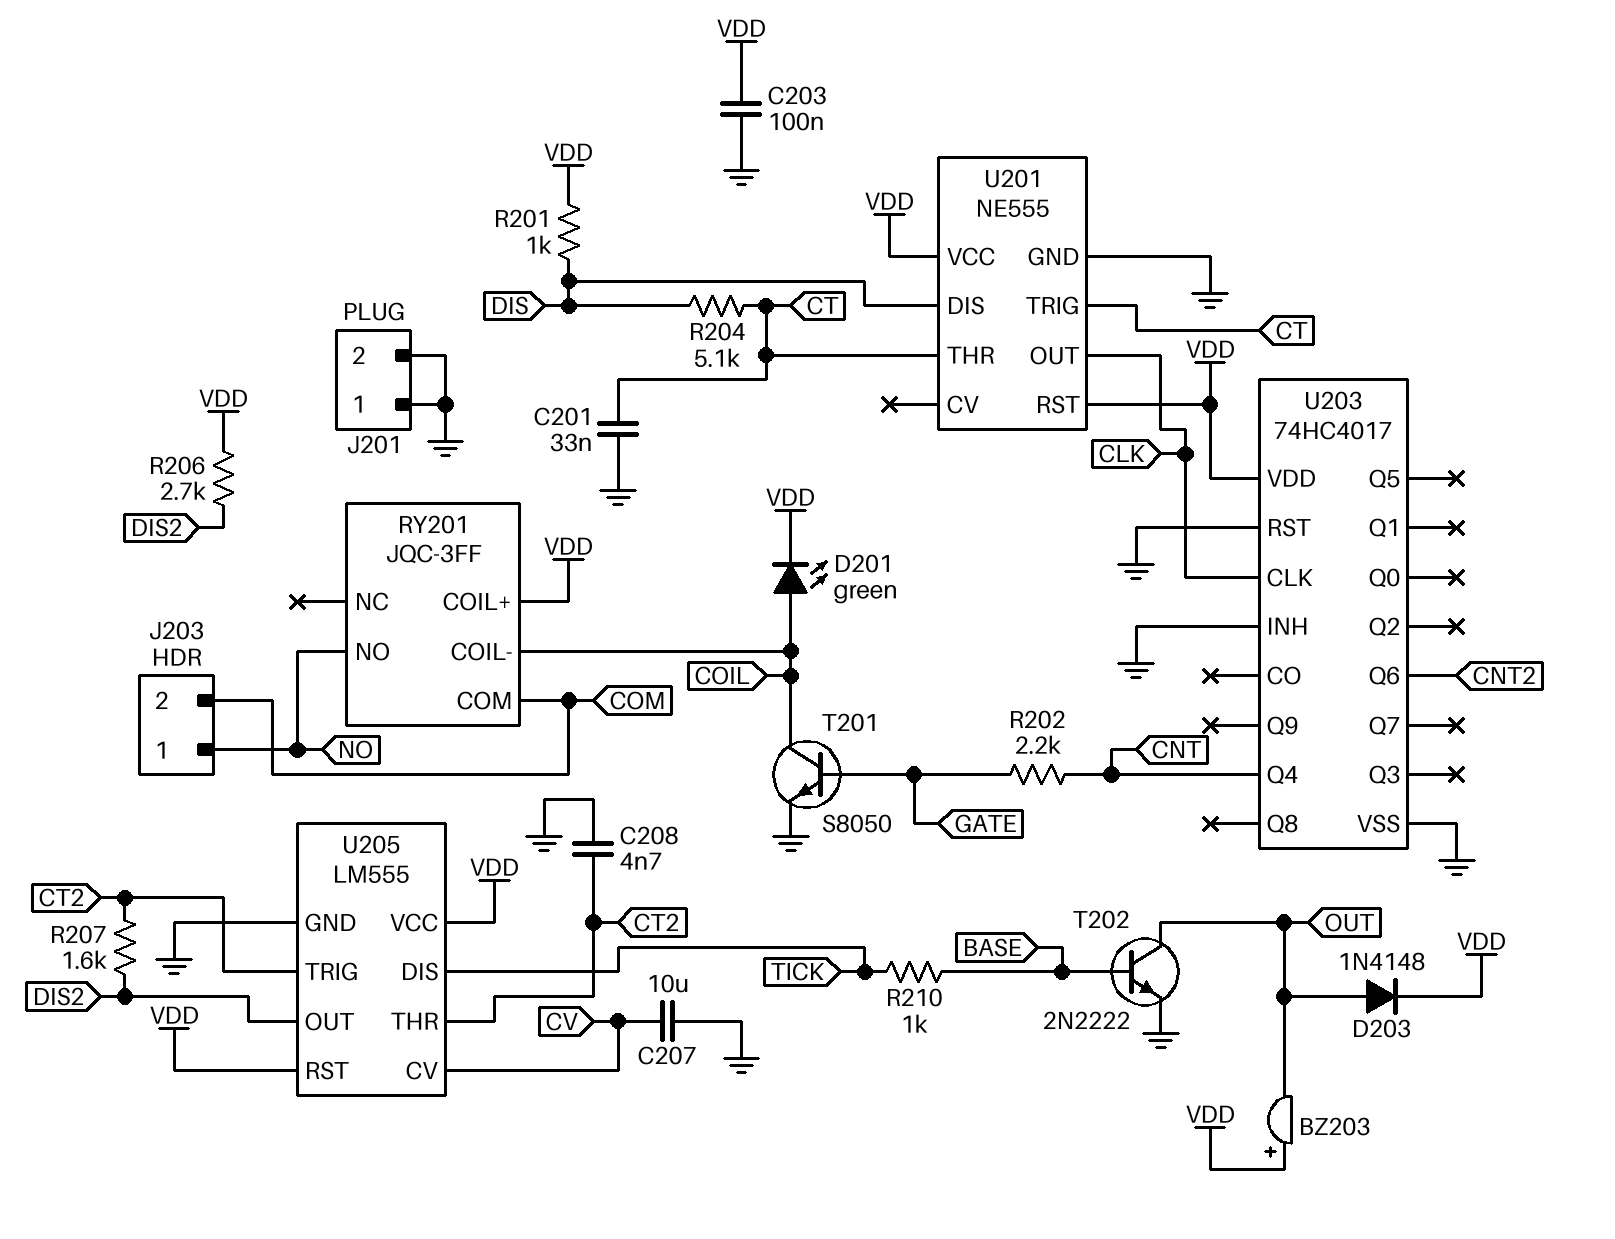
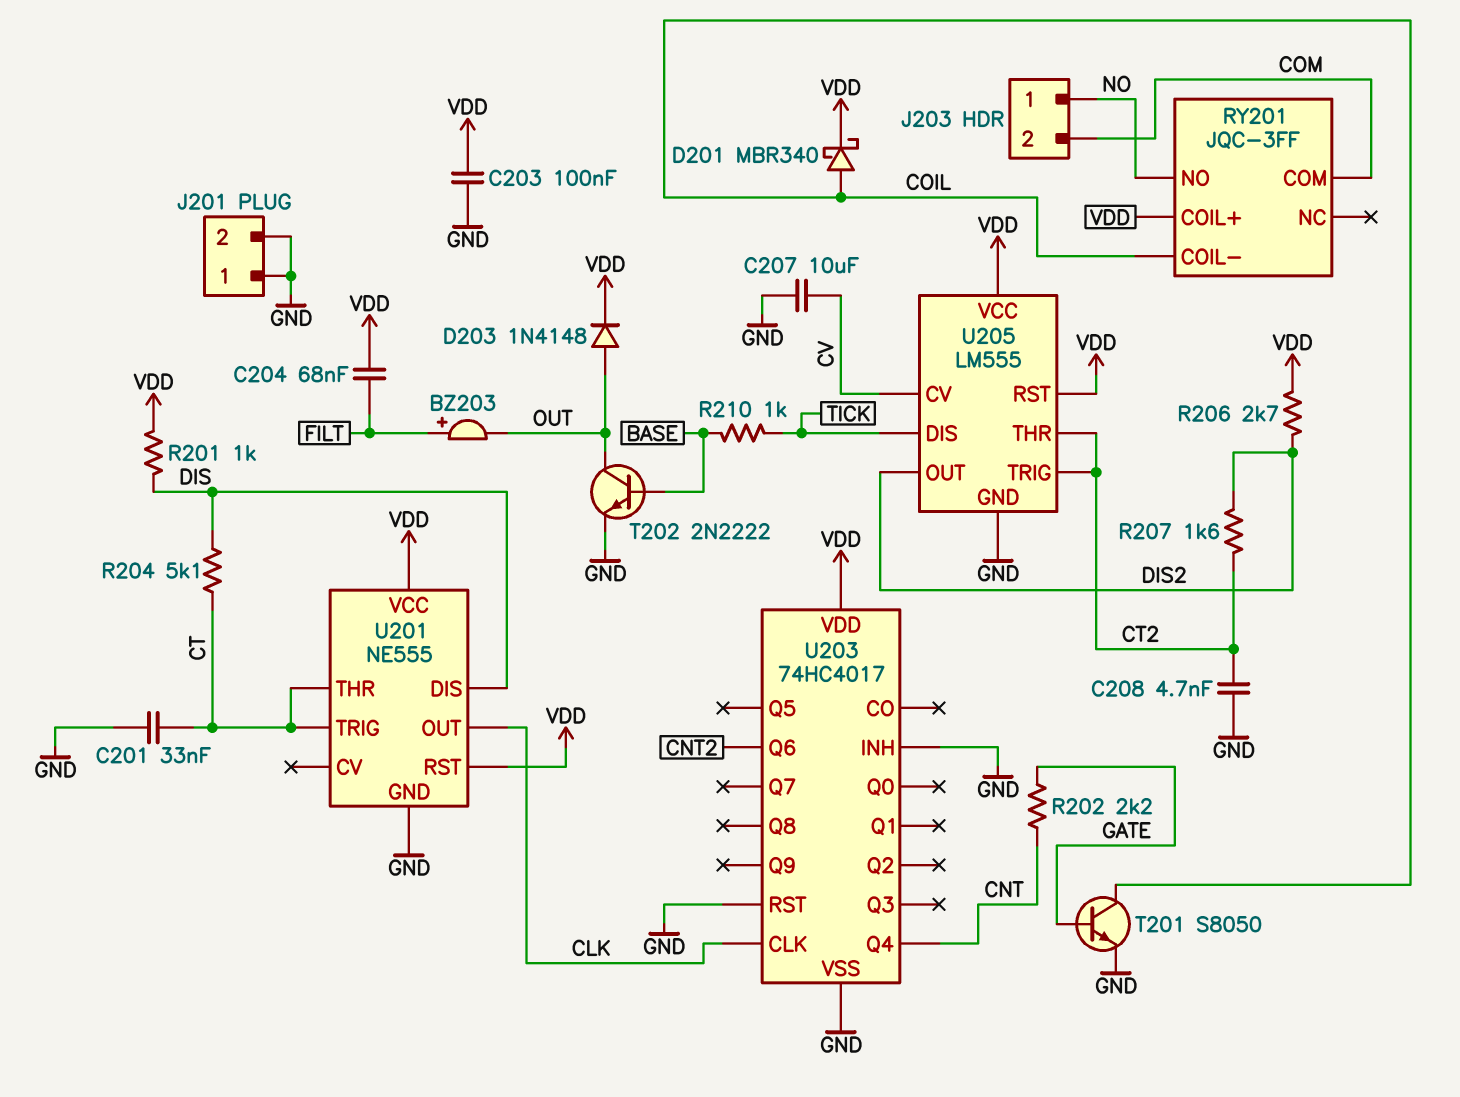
BZ203: buzzer (plus VDD, minus OUT) -> buzzer (plus FILT, minus OUT)
C204: none -> 68nF (FILT, VDD)
D201: LED green (A COIL, K VDD) -> schottky MBR340 (A COIL, K VDD)

